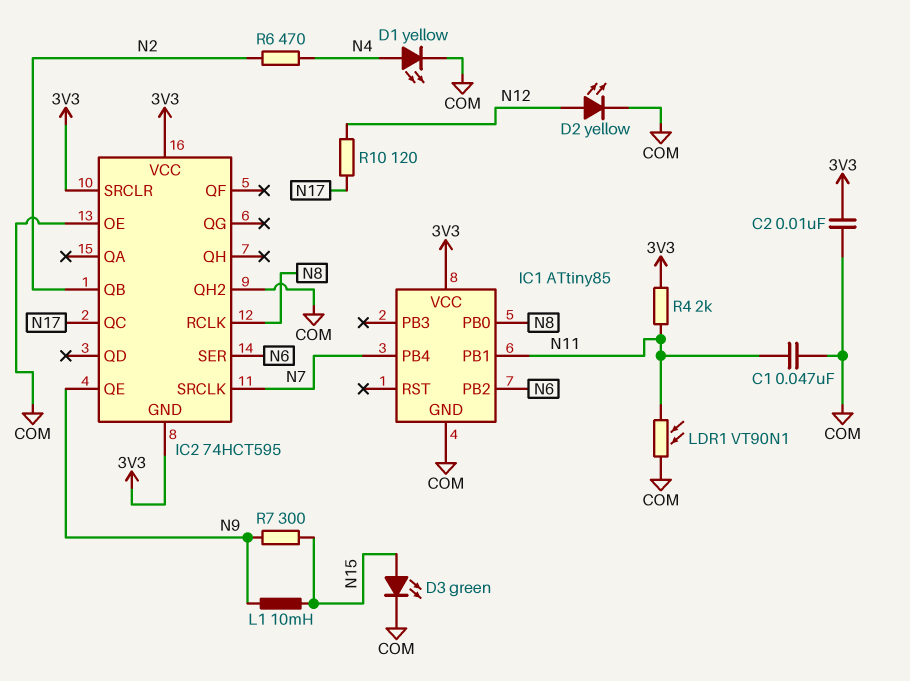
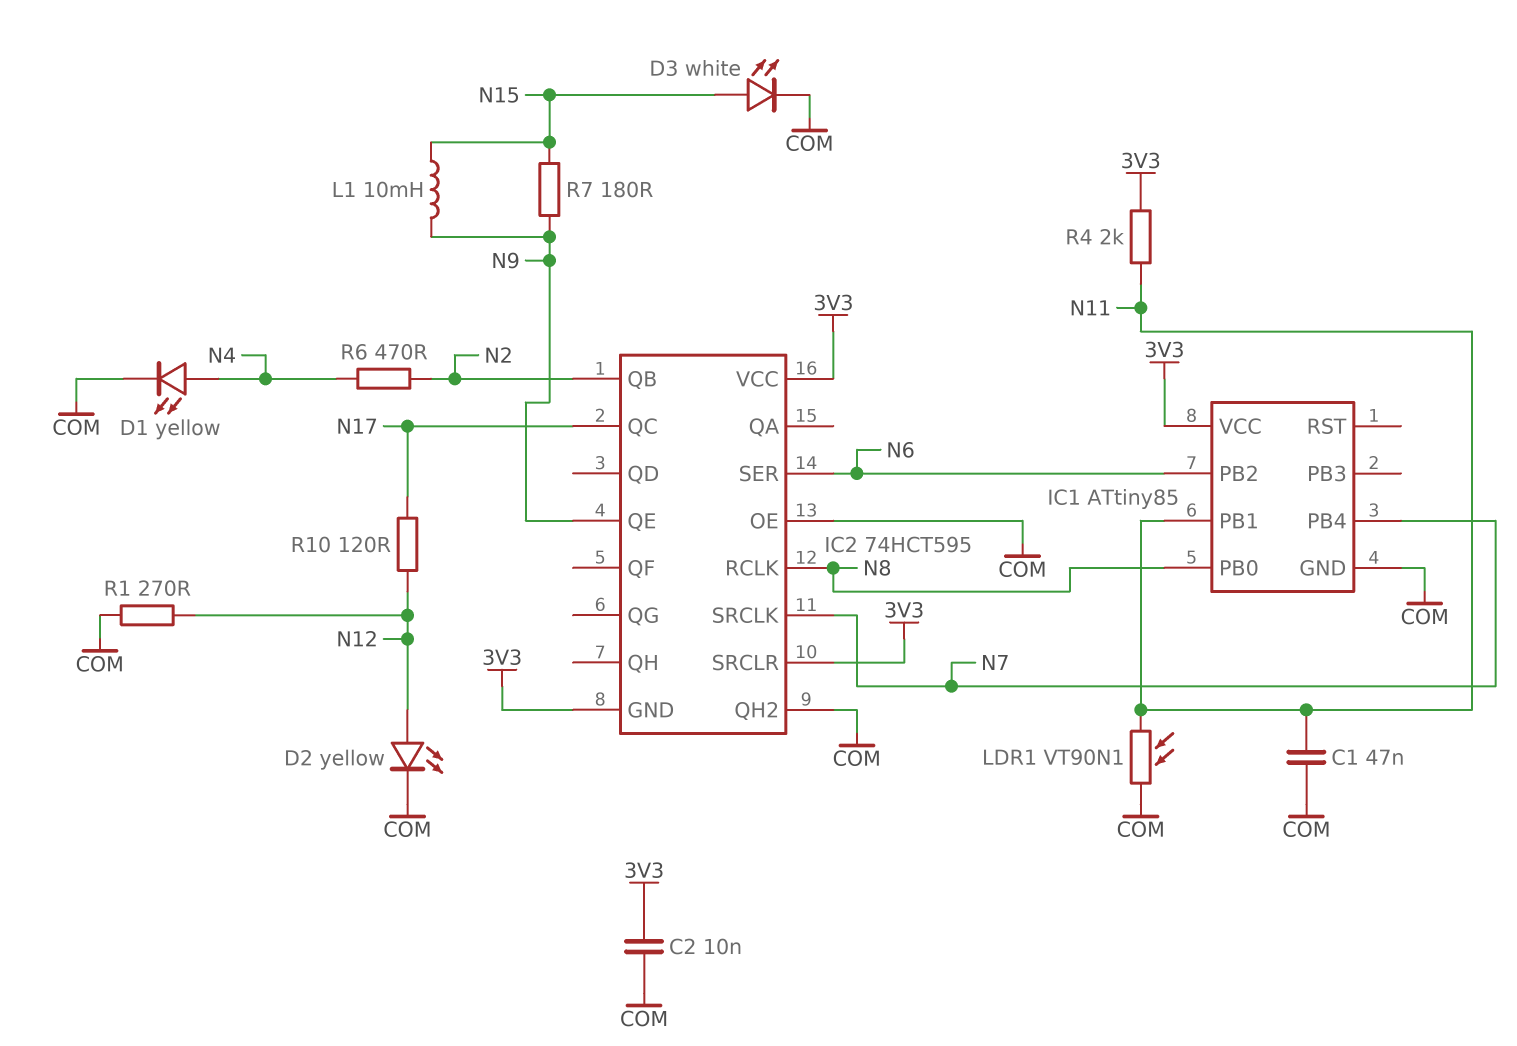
D3: LED green (A N15, K COM) -> LED white (A N15, K COM)
R1: none -> 270 (COM, N12)
R7: 300 (N9, N15) -> 180 (N9, N15)

